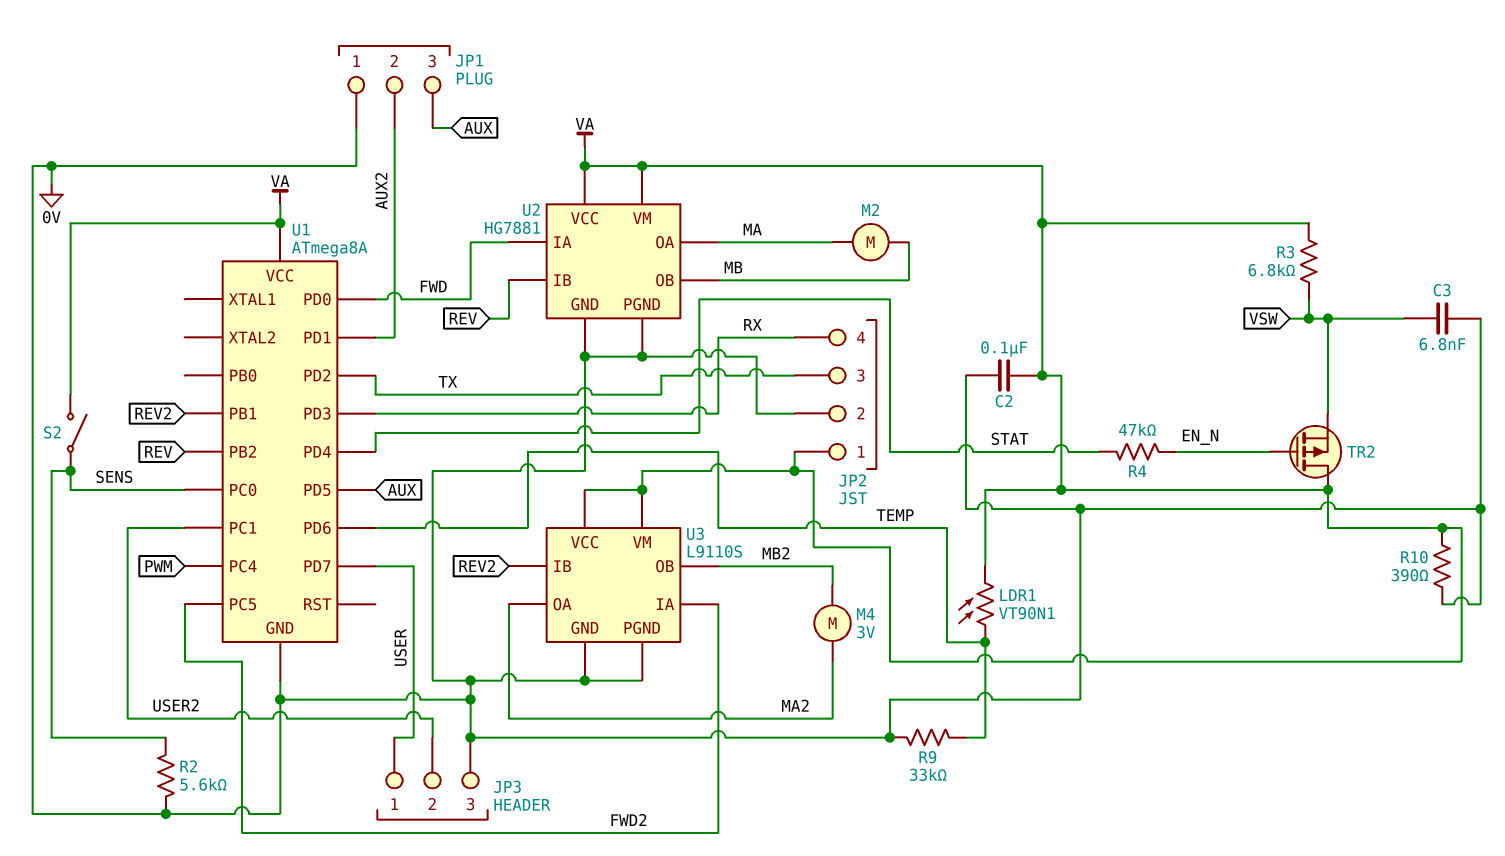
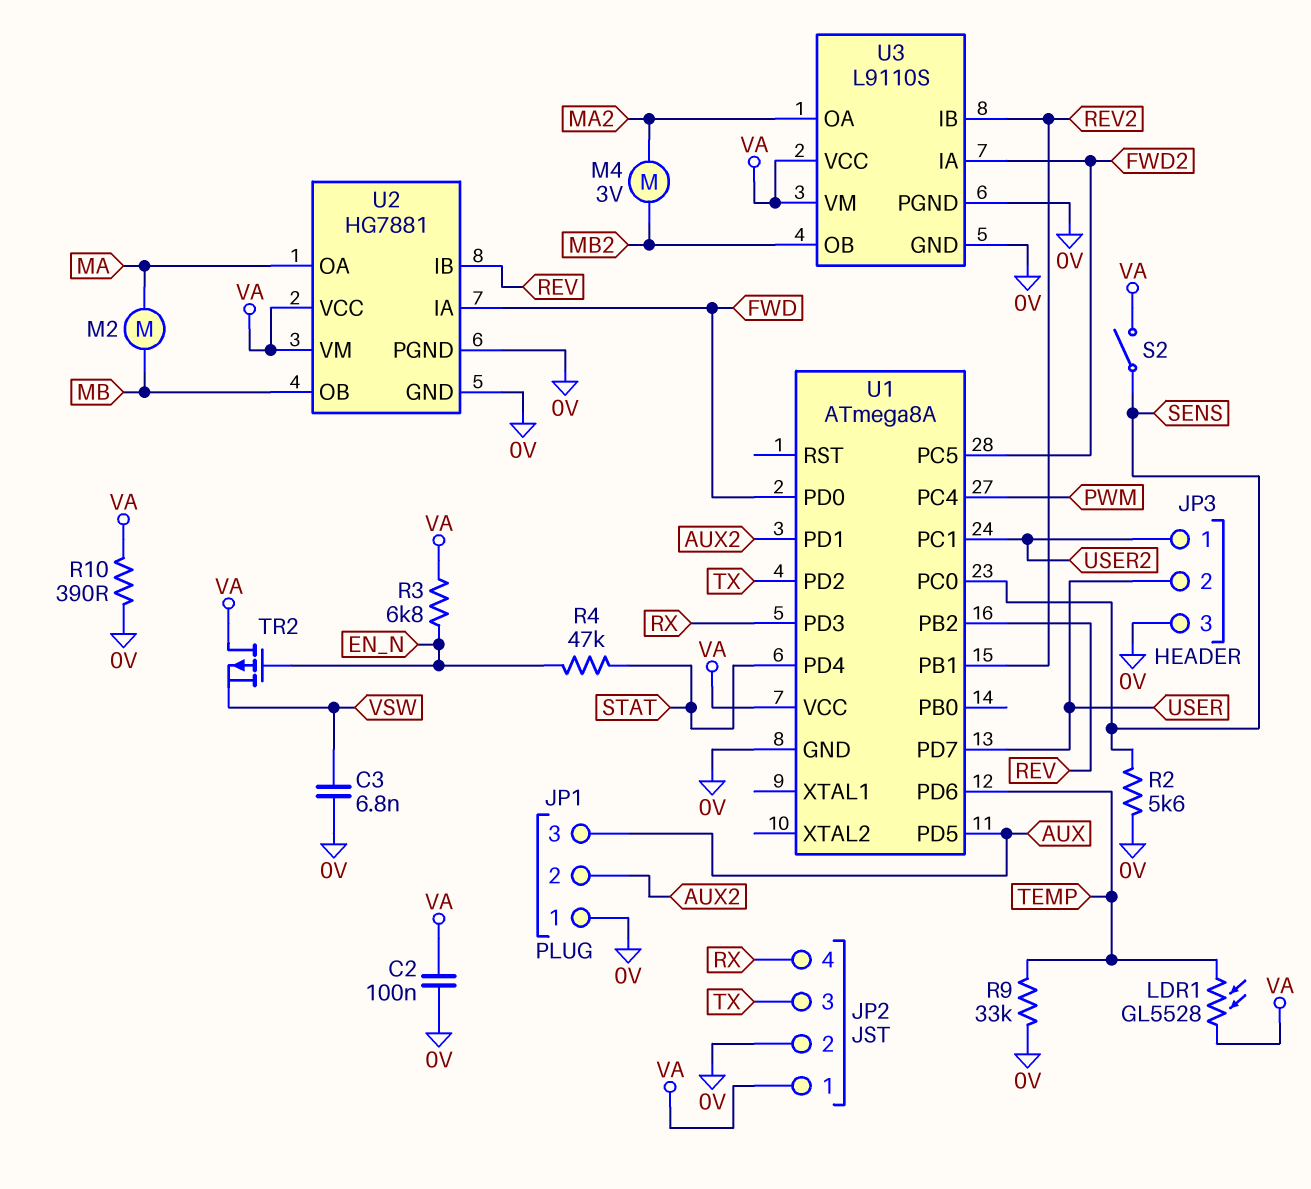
JP3 pin 1: USER -> USER2
JP3 pin 2: USER2 -> USER
LDR1: VT90N1 (TEMP, VA) -> GL5528 (TEMP, VA)
R3: 6.8k (VA, VSW) -> 6.8k (EN_N, VA)

